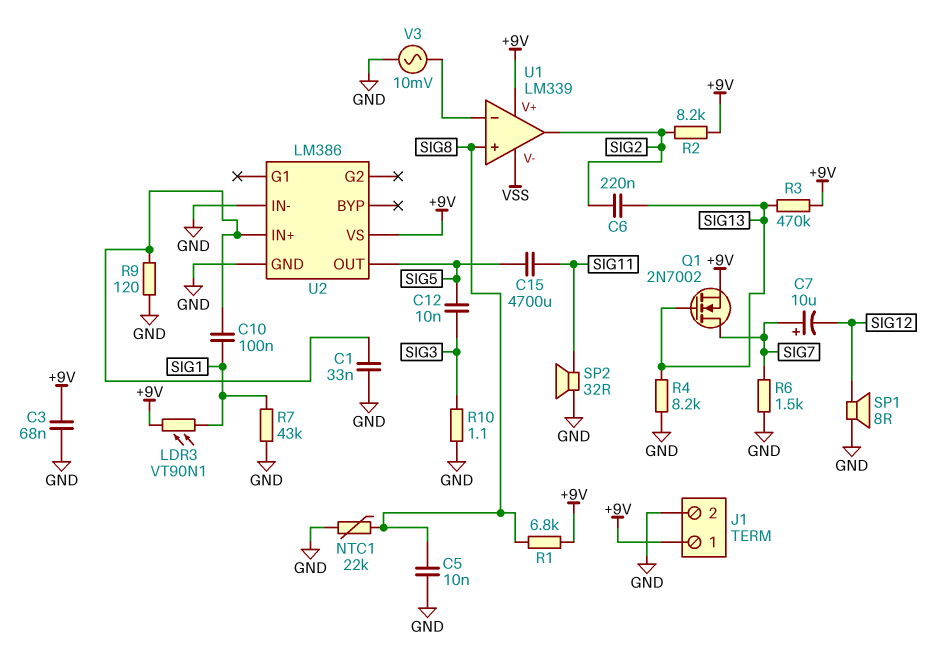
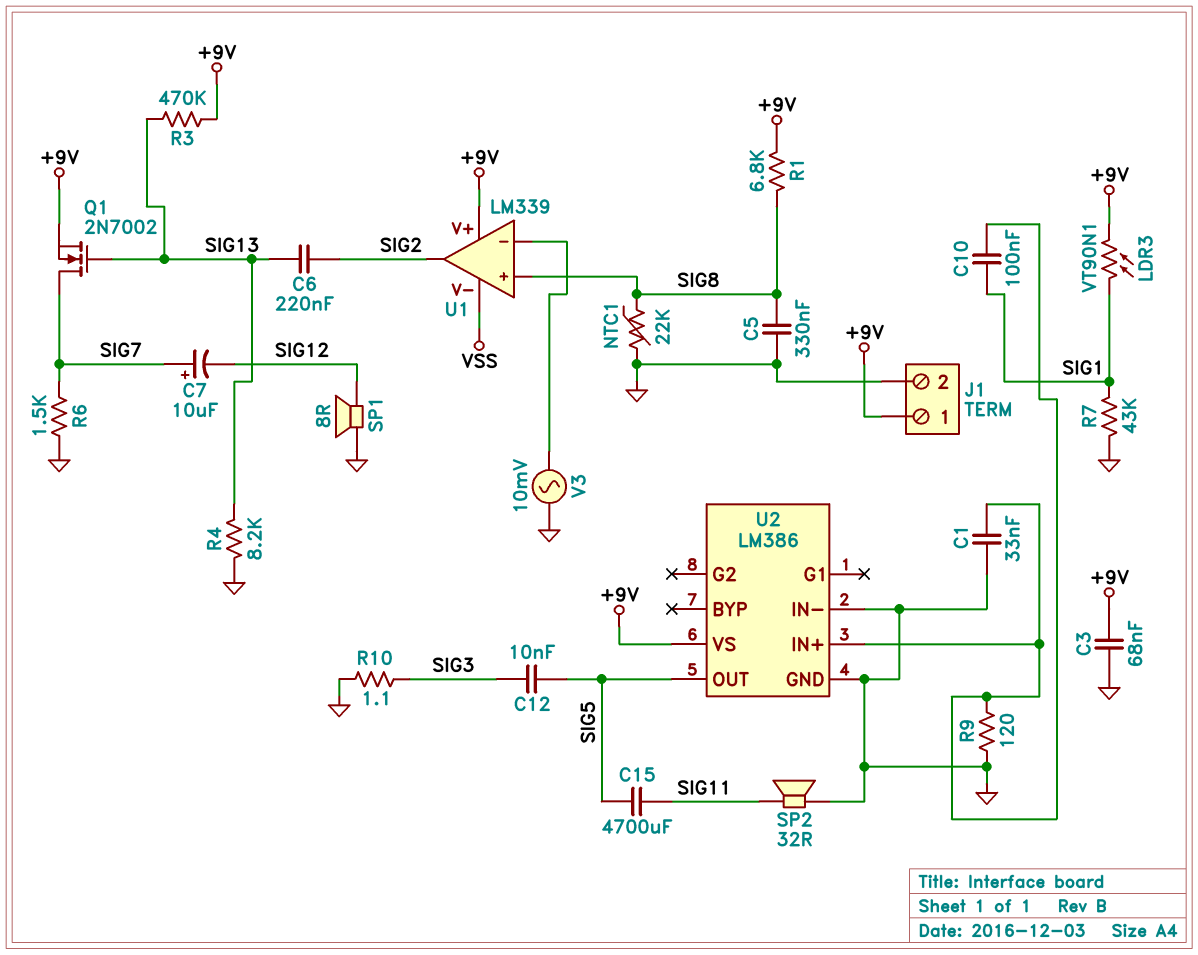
C5: 10nF (GND, SIG8) -> 330nF (GND, SIG8)
R2: 8.2k (+9V, SIG2) -> none

